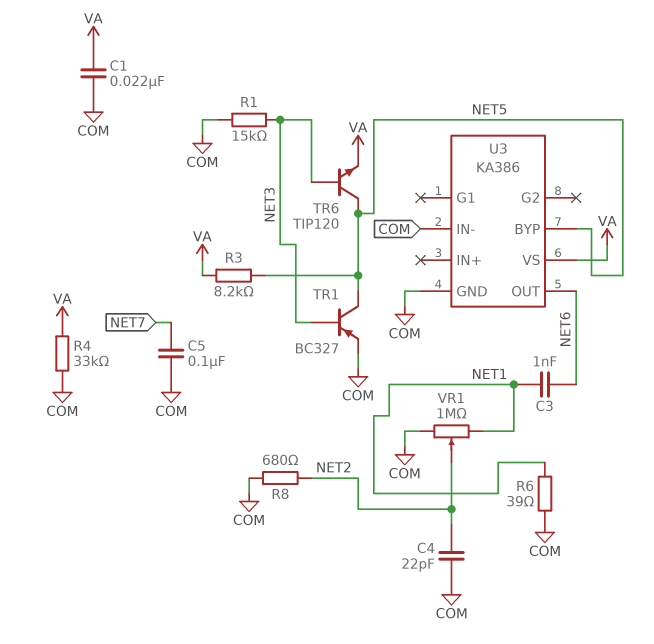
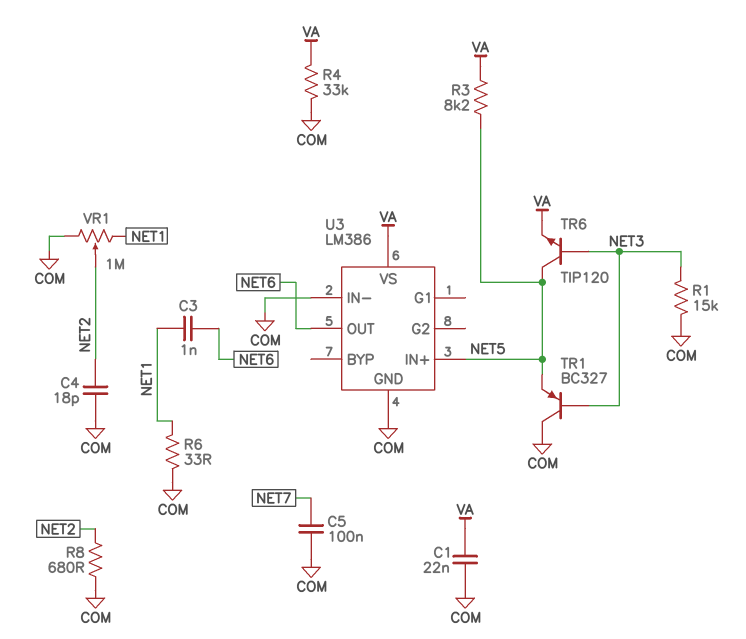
C4: 22pF (COM, NET2) -> 18pF (COM, NET2)
R6: 39 (COM, NET1) -> 33 (COM, NET1)
TR1: PNP BC327 (B NET3, C NET5, E COM) -> PNP BC327 (B NET3, C COM, E NET5)
U3: KA386 -> LM386
U3 pin BYP: NET5 -> none
U3 pin IN+: none -> NET5

